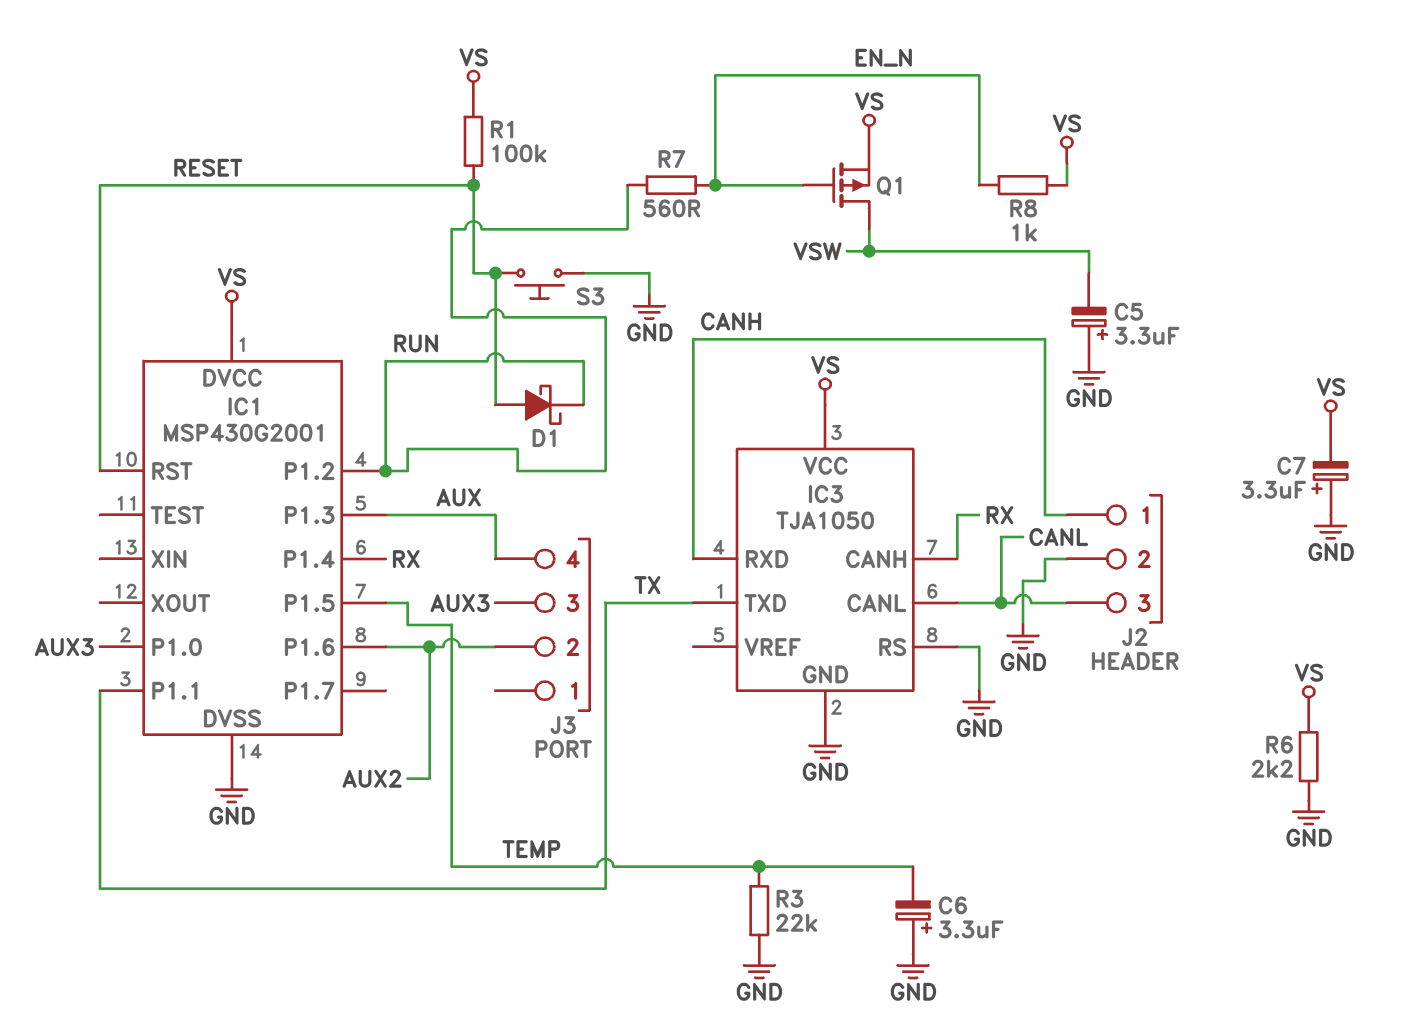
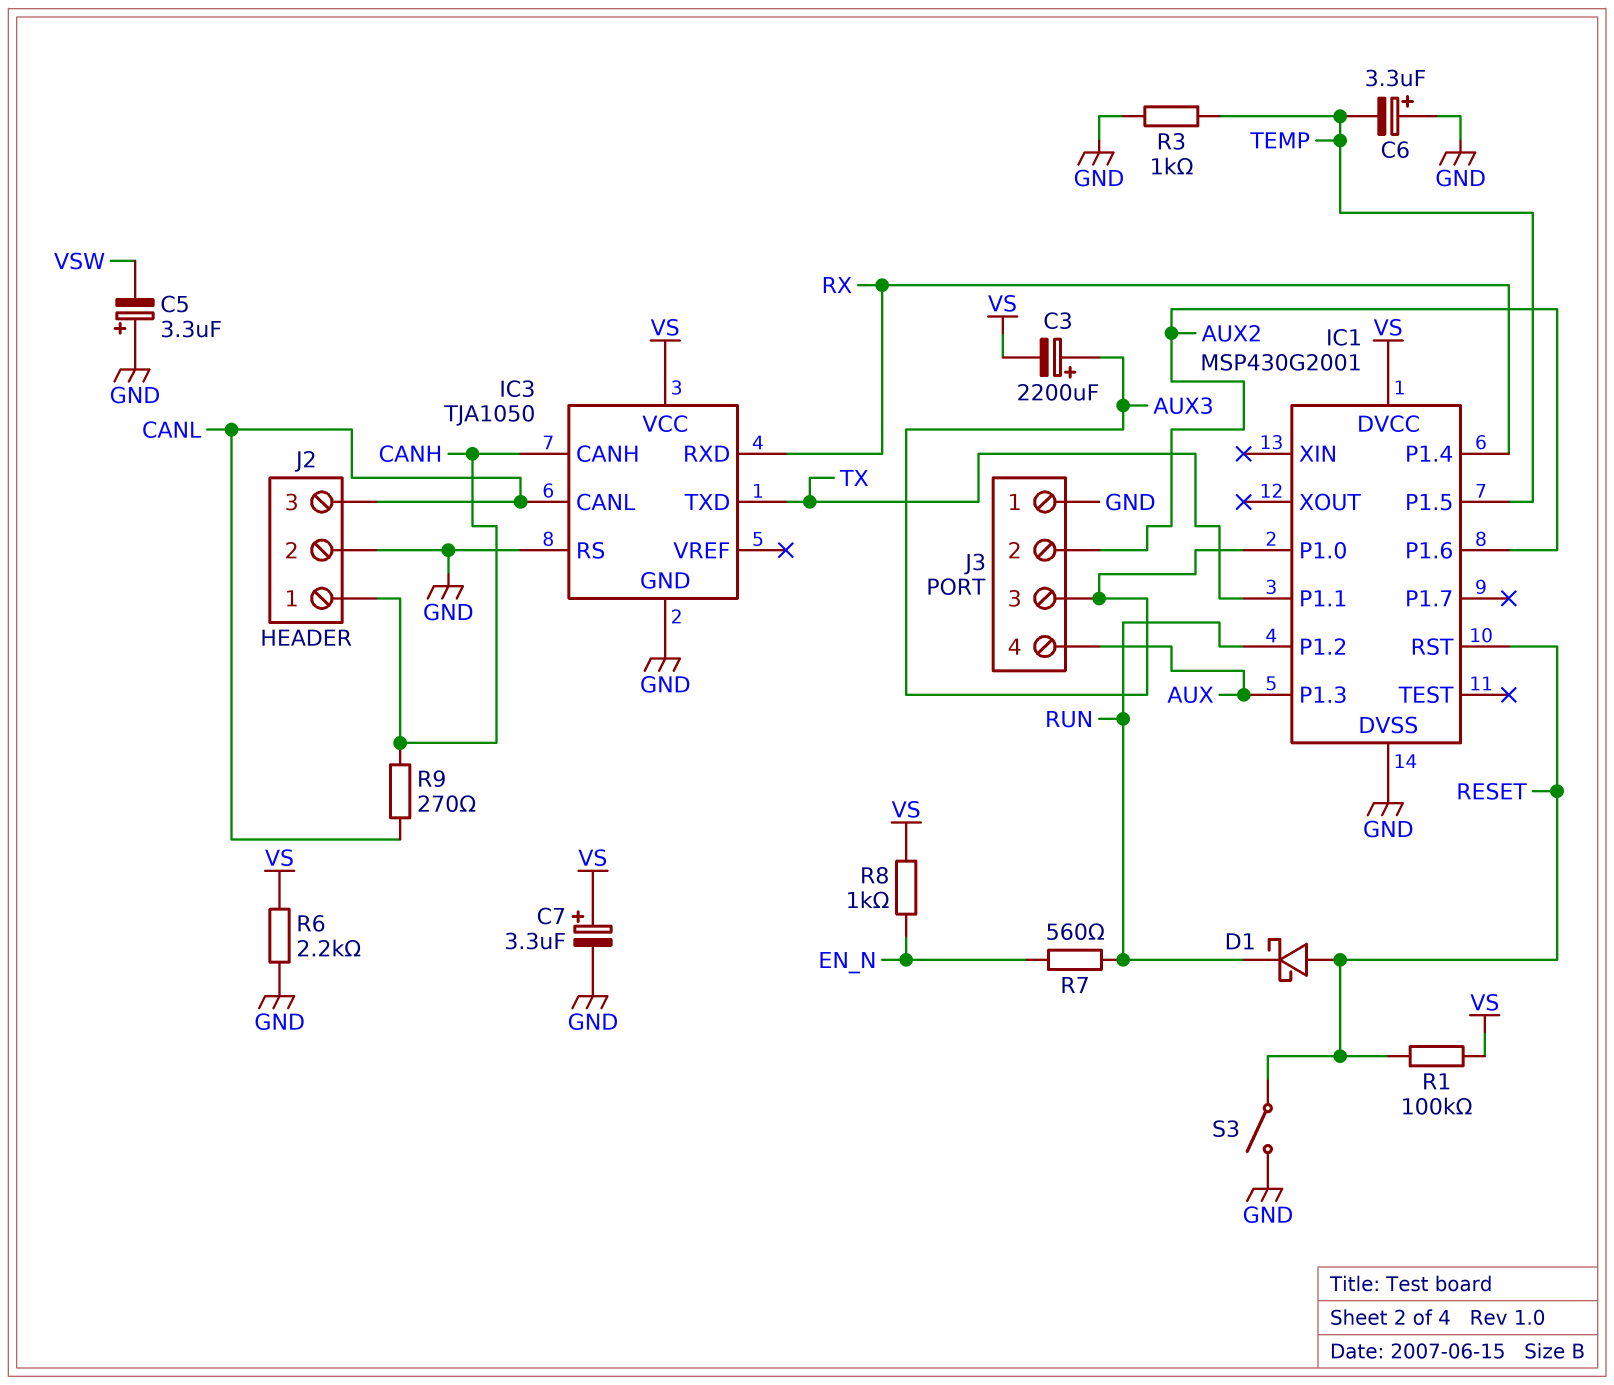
C3: none -> 2200uF (plus AUX3, minus VS)
C7: 3.3uF (plus GND, minus VS) -> 3.3uF (plus VS, minus GND)
IC3 pin CANH: RX -> CANH
IC3 pin RXD: CANH -> RX
J3 pin 1: none -> GND
Q1: PMOS (G EN_N, D VSW, S VS) -> none
R3: 22k (GND, TEMP) -> 1k (GND, TEMP)
R9: none -> 270 (CANH, CANL)
S3: button (GND, RESET) -> switch (GND, RESET)

